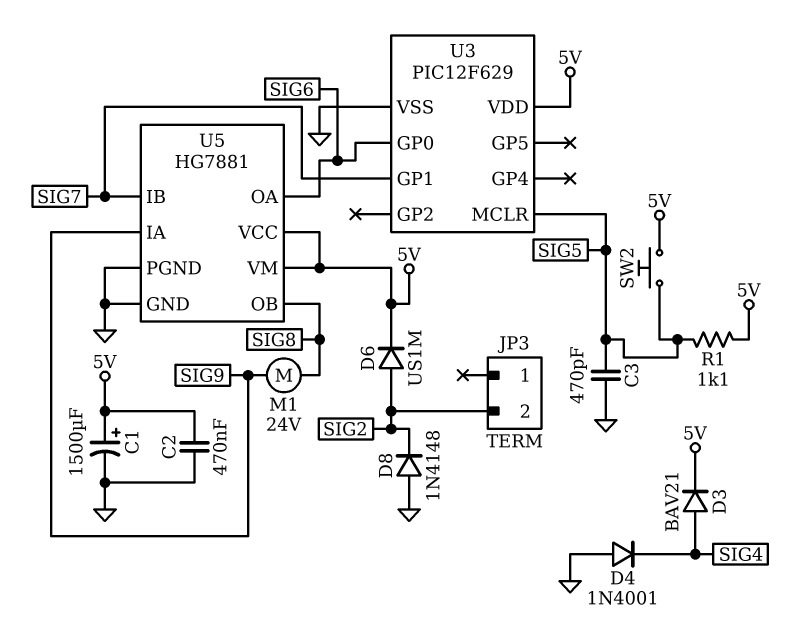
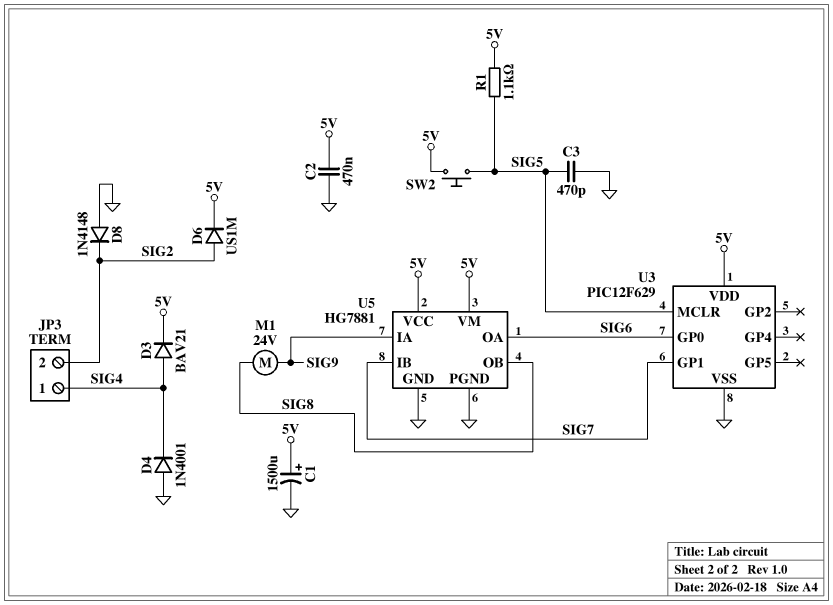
JP3 pin 1: none -> SIG4

